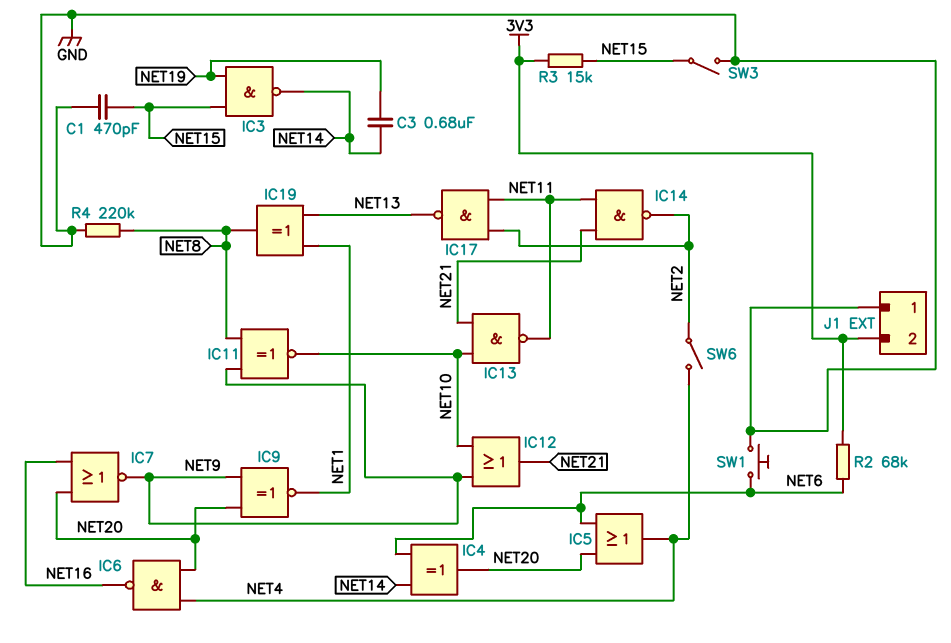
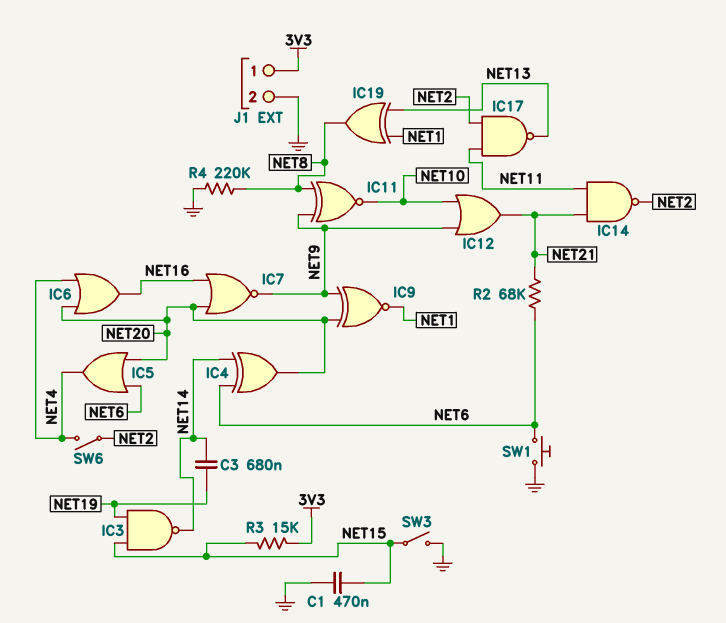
C1: 470pF (GND, NET15) -> 470nF (GND, NET15)
IC6: NAND (in NET4, in NET20, out NET16) -> OR (in NET4, in NET20, out NET16)
IC13: NAND (in NET10, in NET21, out NET11) -> none
J1 pin 1: GND -> 3V3
J1 pin 2: 3V3 -> GND
R2: 68k (3V3, NET6) -> 68k (NET6, NET21)

